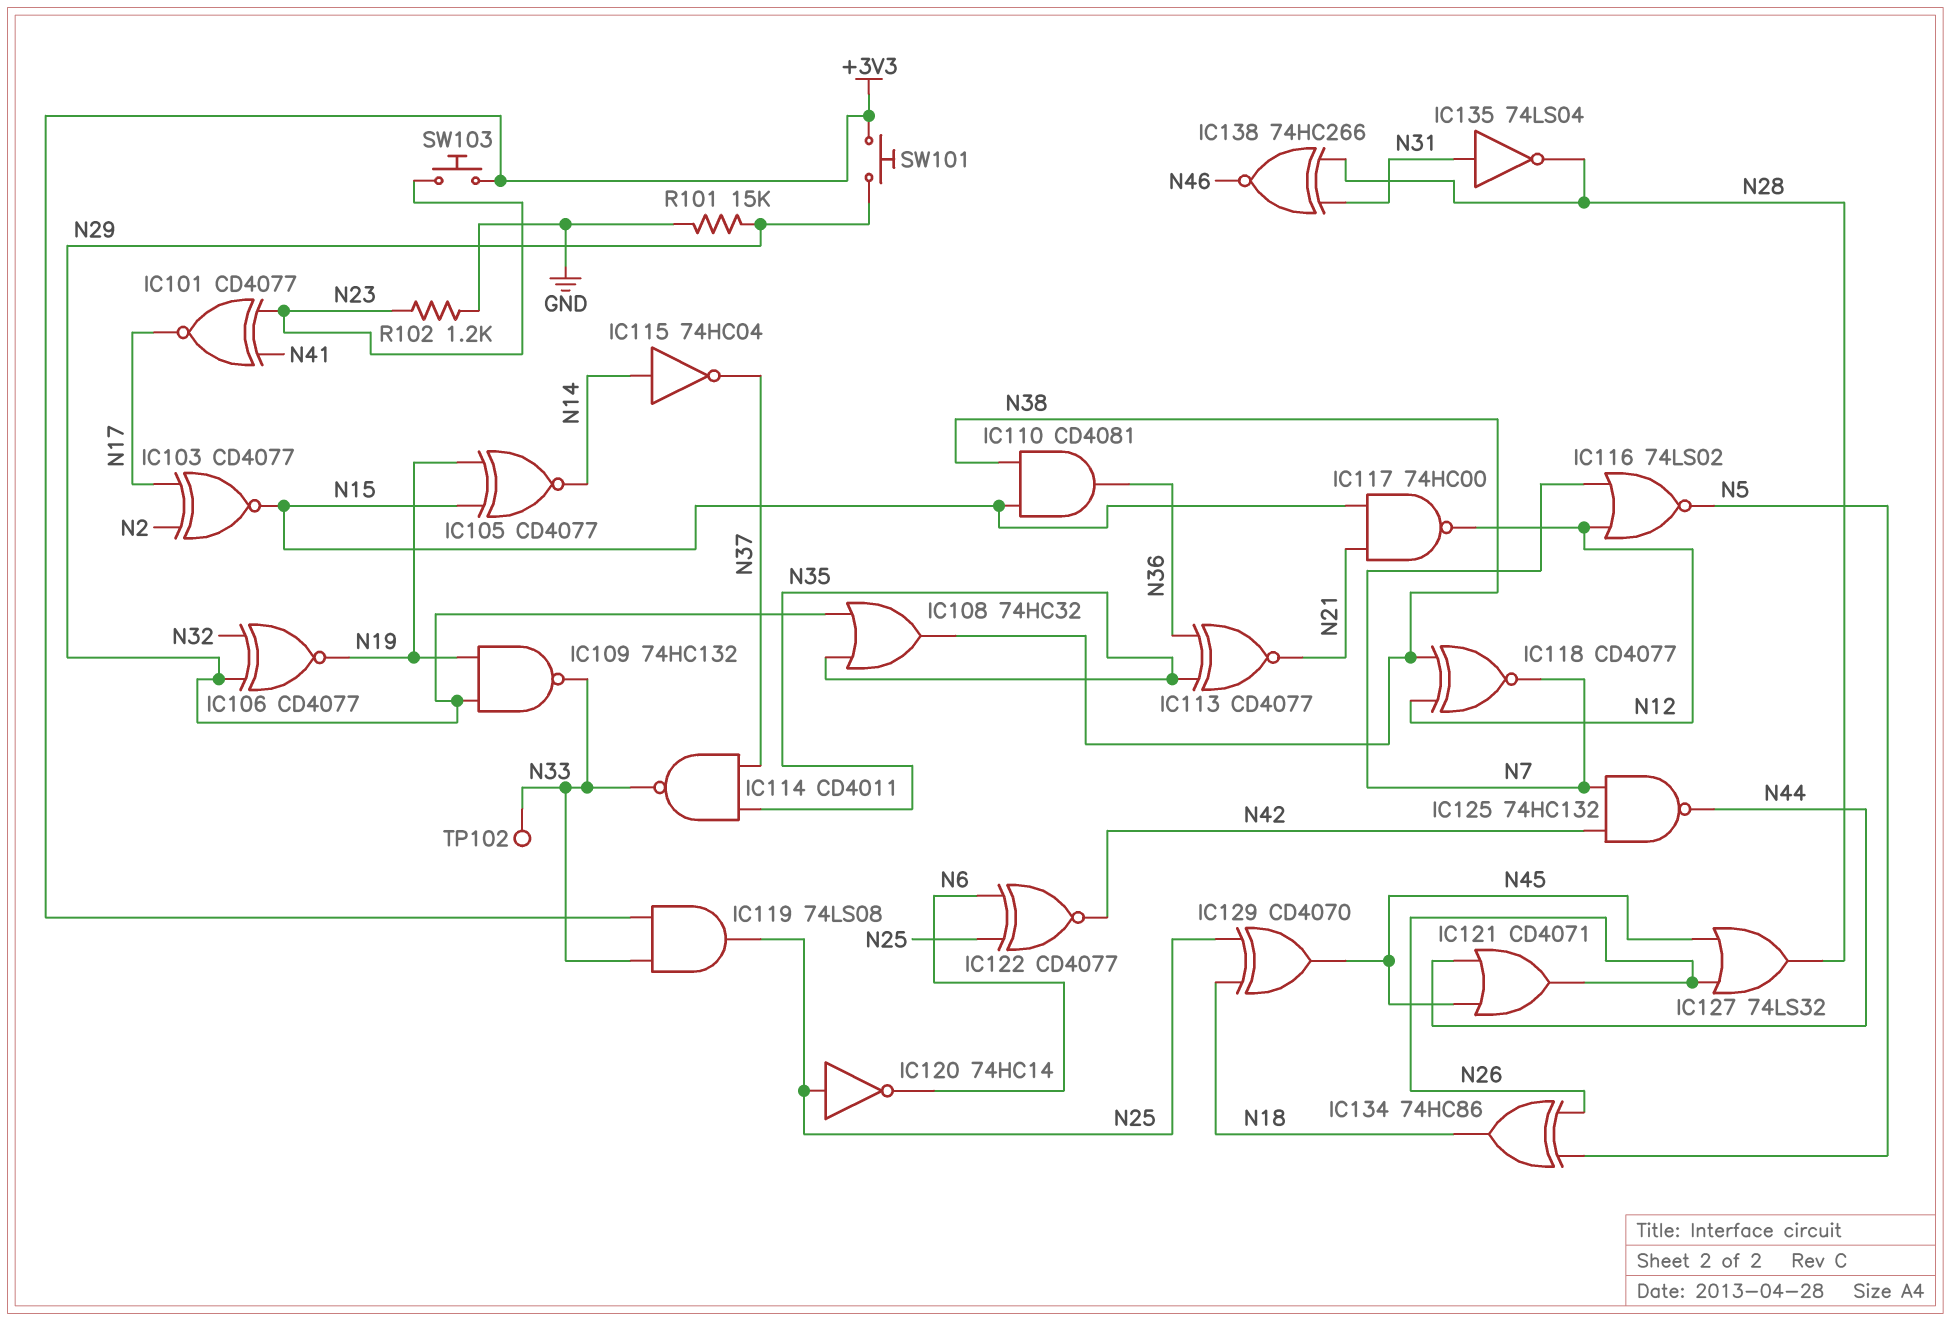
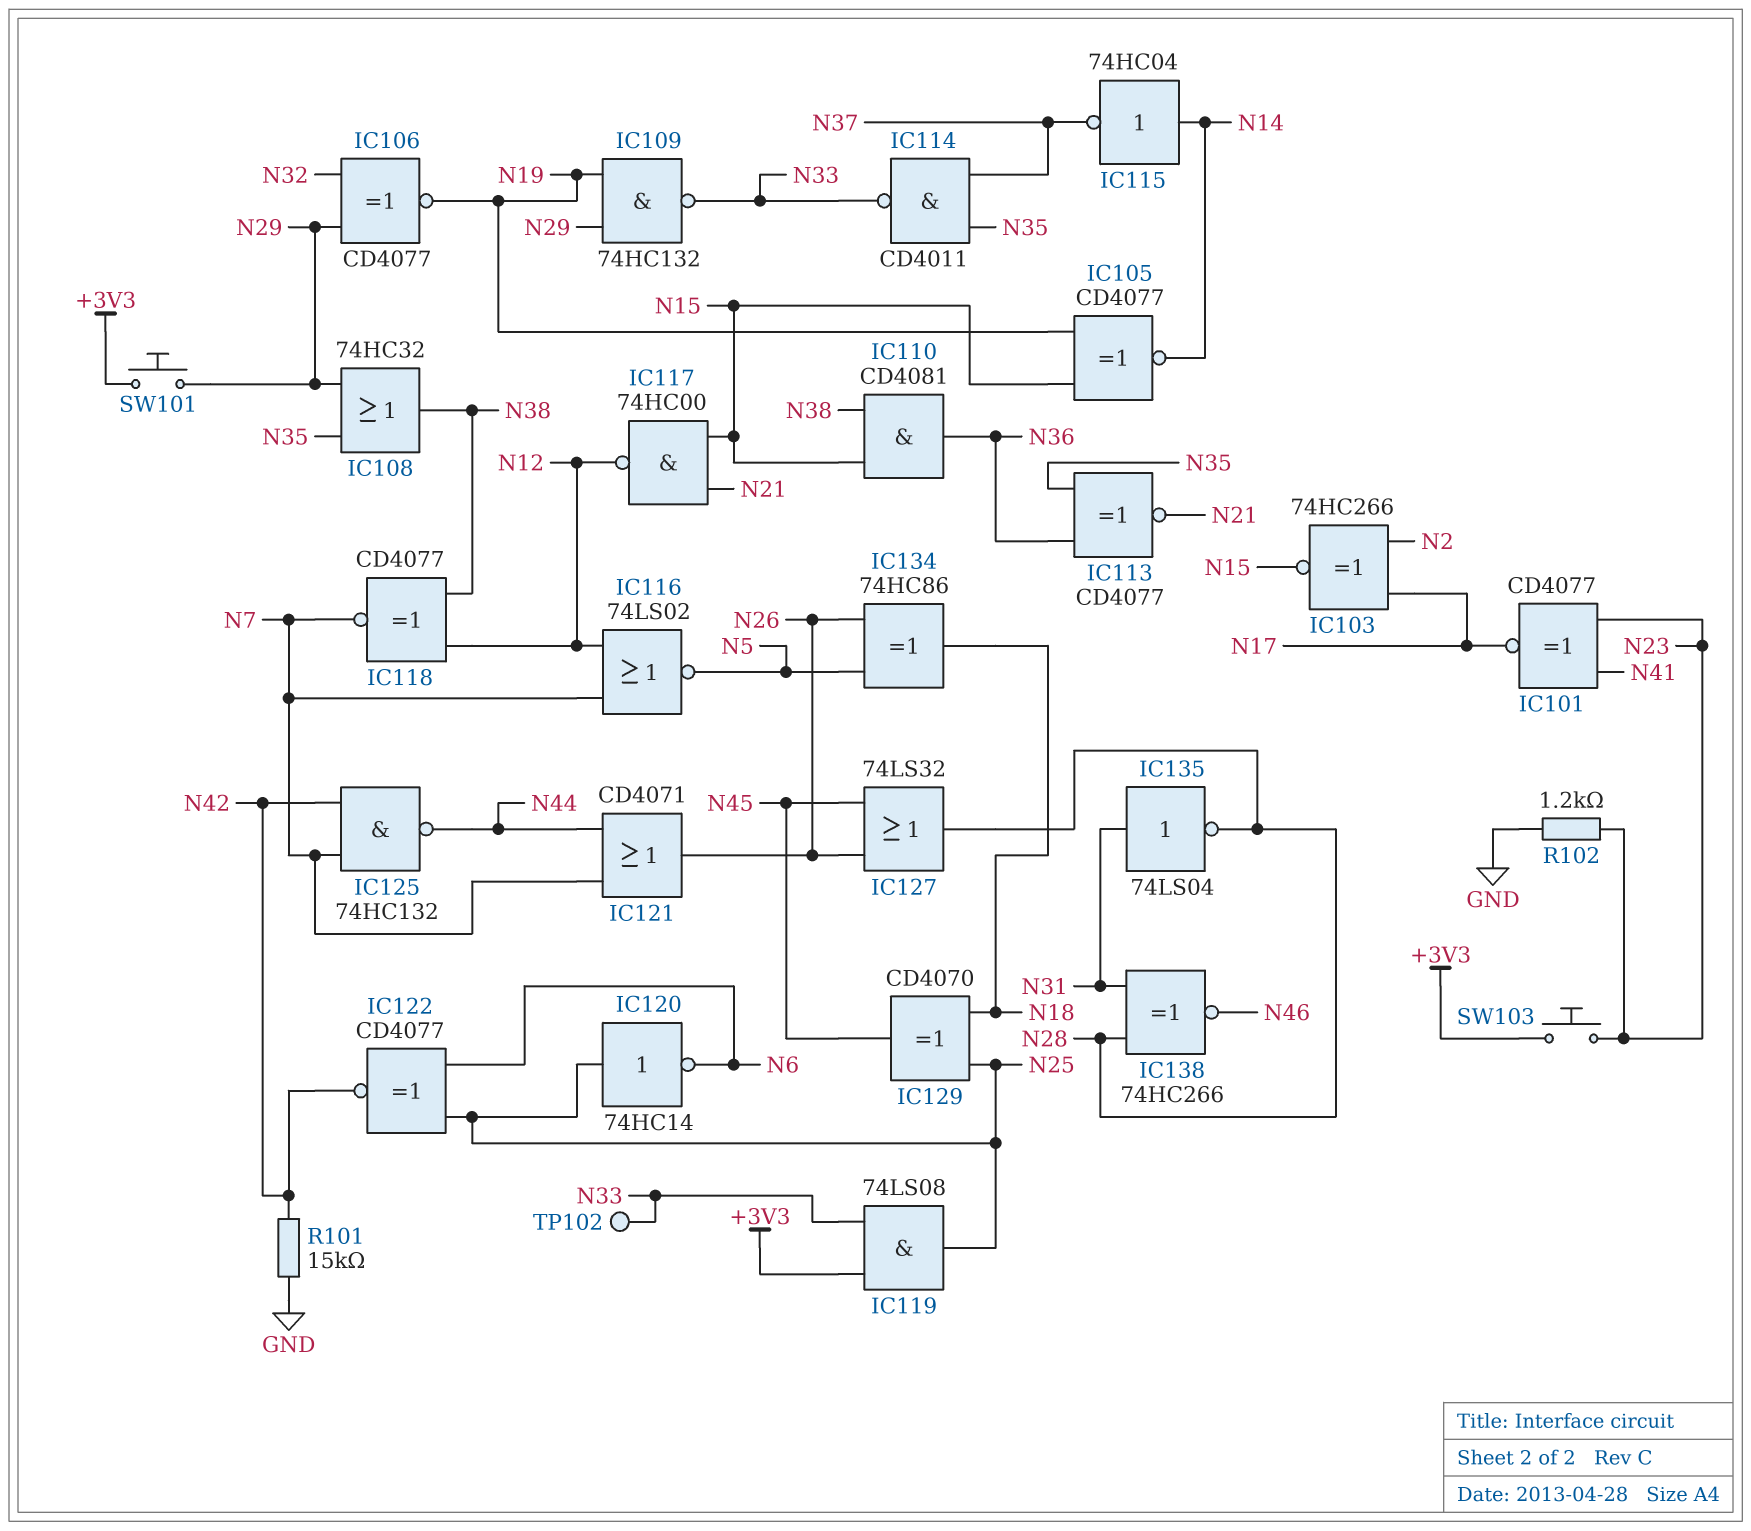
IC103: XNOR CD4077 (in N2, in N17, out N15) -> XNOR 74HC266 (in N2, in N17, out N15)
IC121: OR CD4071 (in N44, in N45, out N26) -> OR CD4071 (in N7, in N44, out N26)
R101: 15k (GND, N29) -> 15k (GND, N42)

